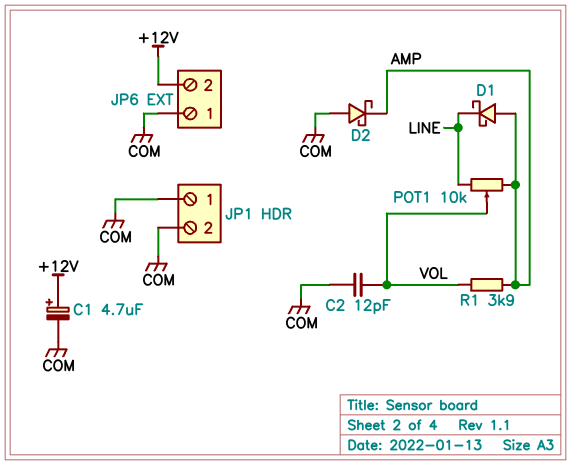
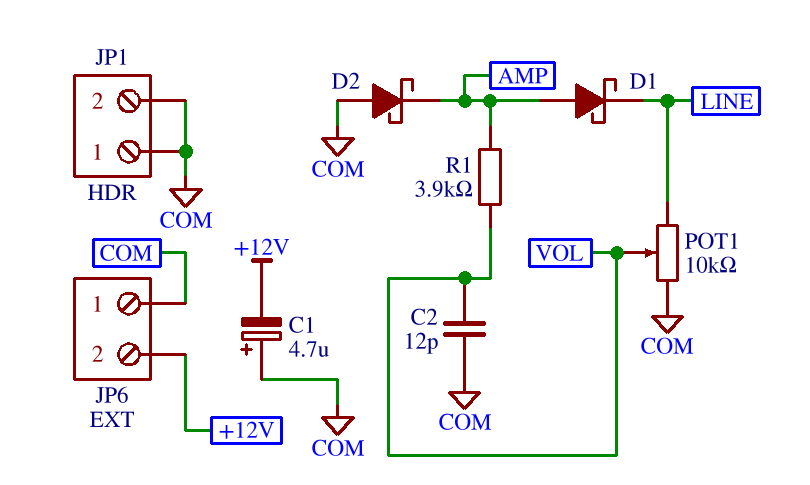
C1: 4.7uF (plus +12V, minus COM) -> 4.7uF (plus COM, minus +12V)
POT1: 10k (AMP, LINE, wiper VOL) -> 10k (COM, LINE, wiper VOL)

